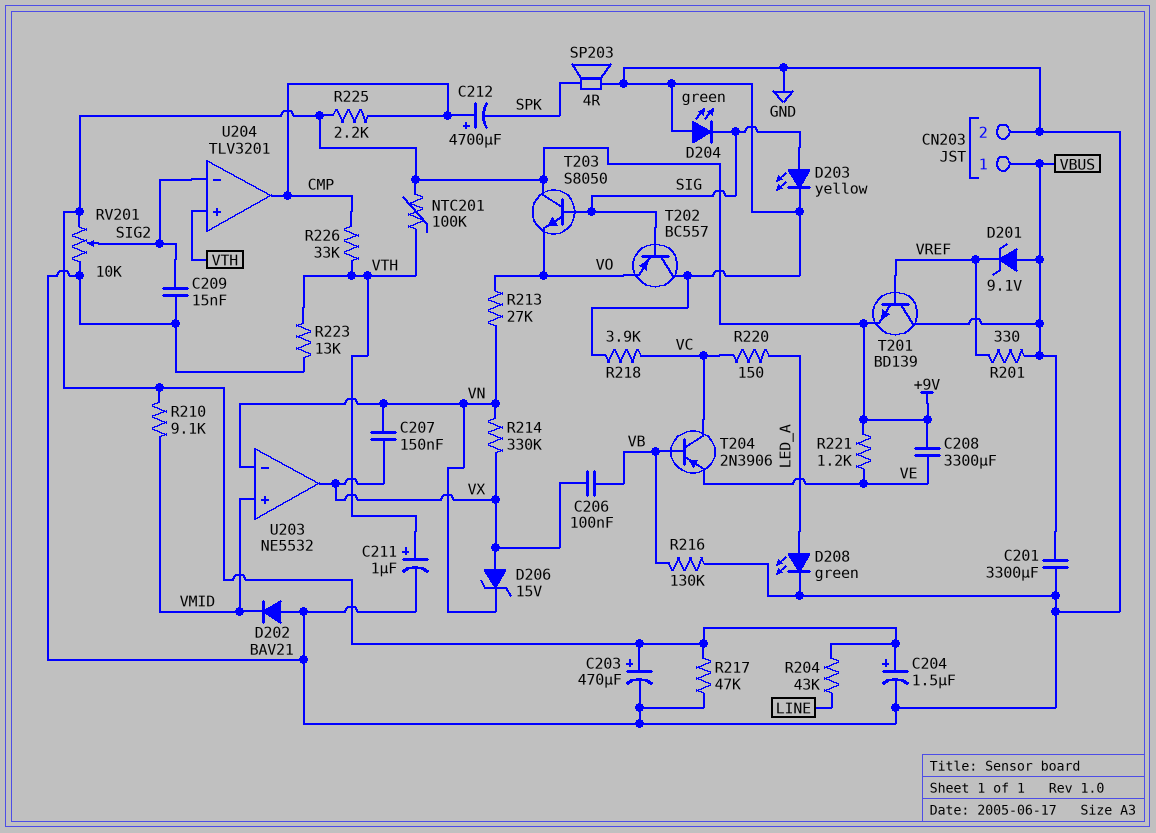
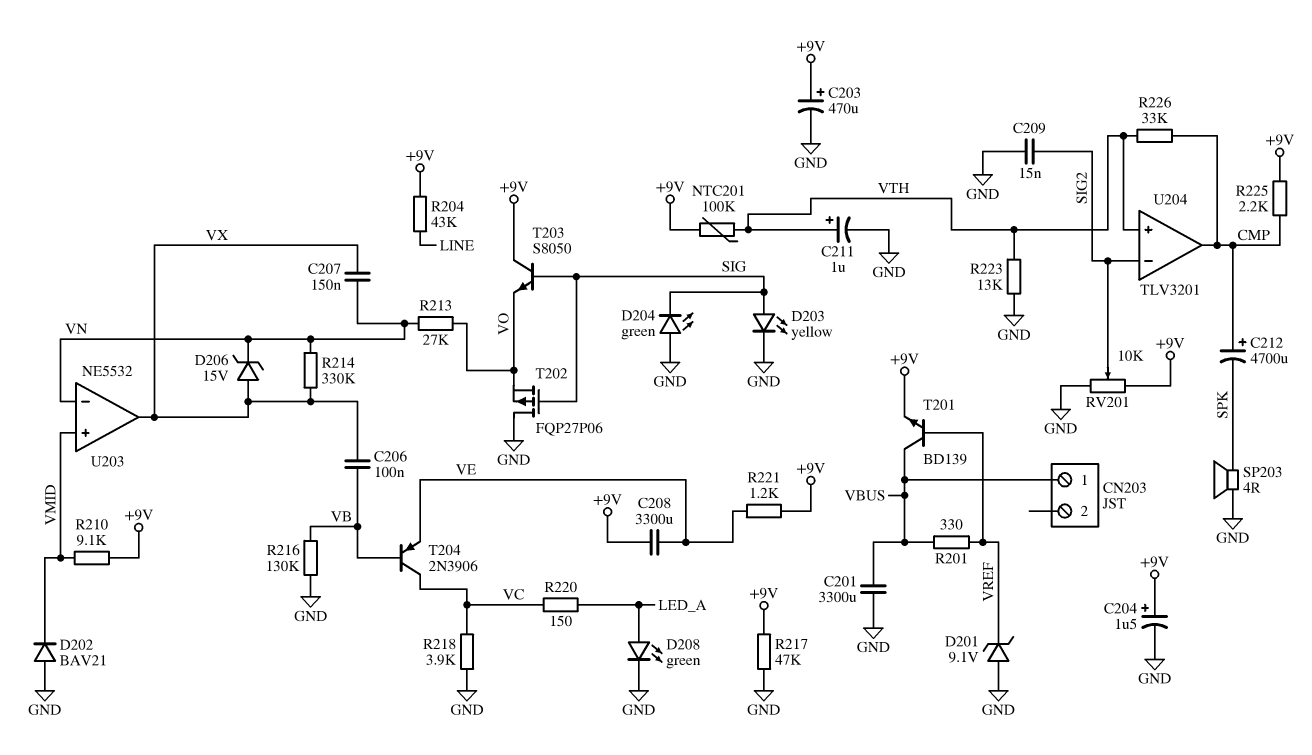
CN203 pin 2: GND -> none
D201: zener 9.1V (A VBUS, K VREF) -> zener 9.1V (A GND, K VREF)
T202: PNP BC557 (B SIG, C GND, E VO) -> PMOS FQP27P06 (G SIG, D GND, S VO)

